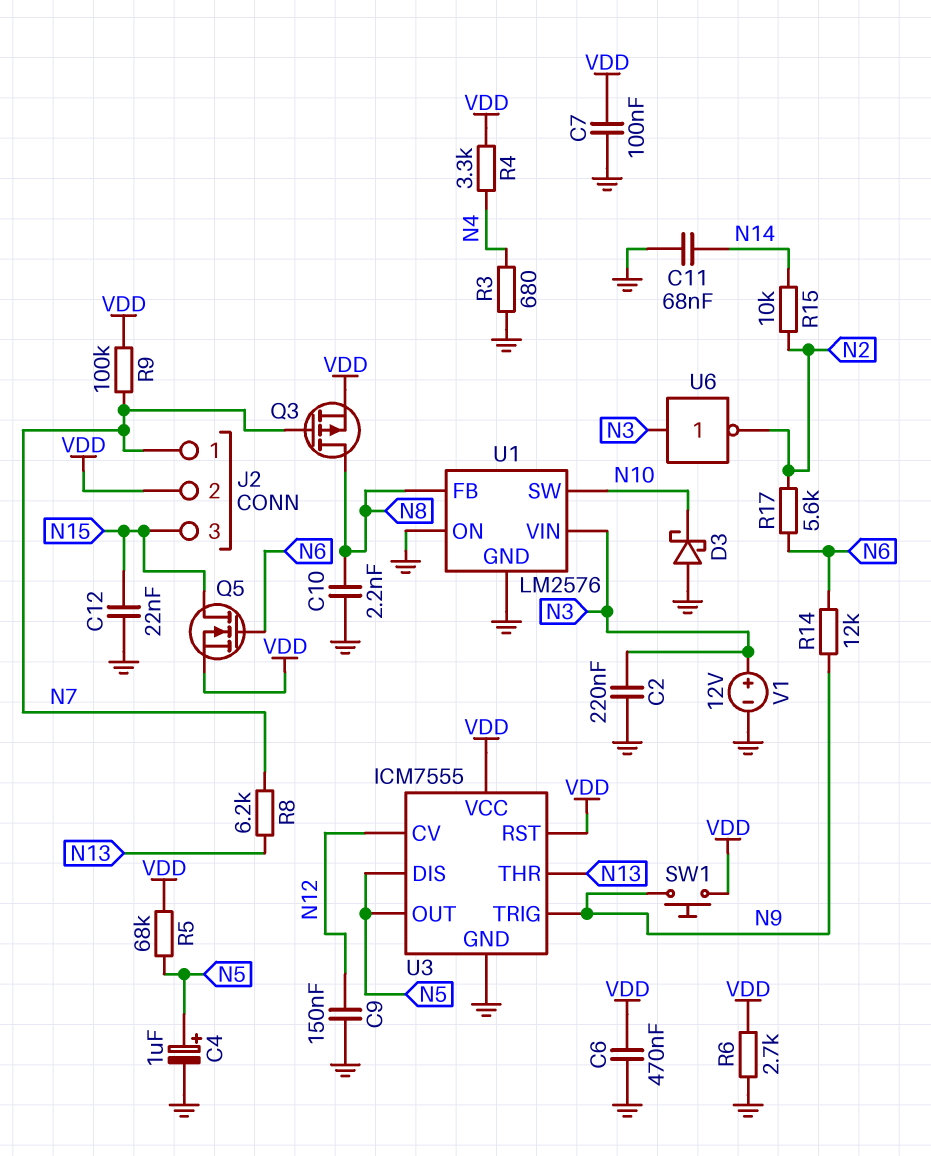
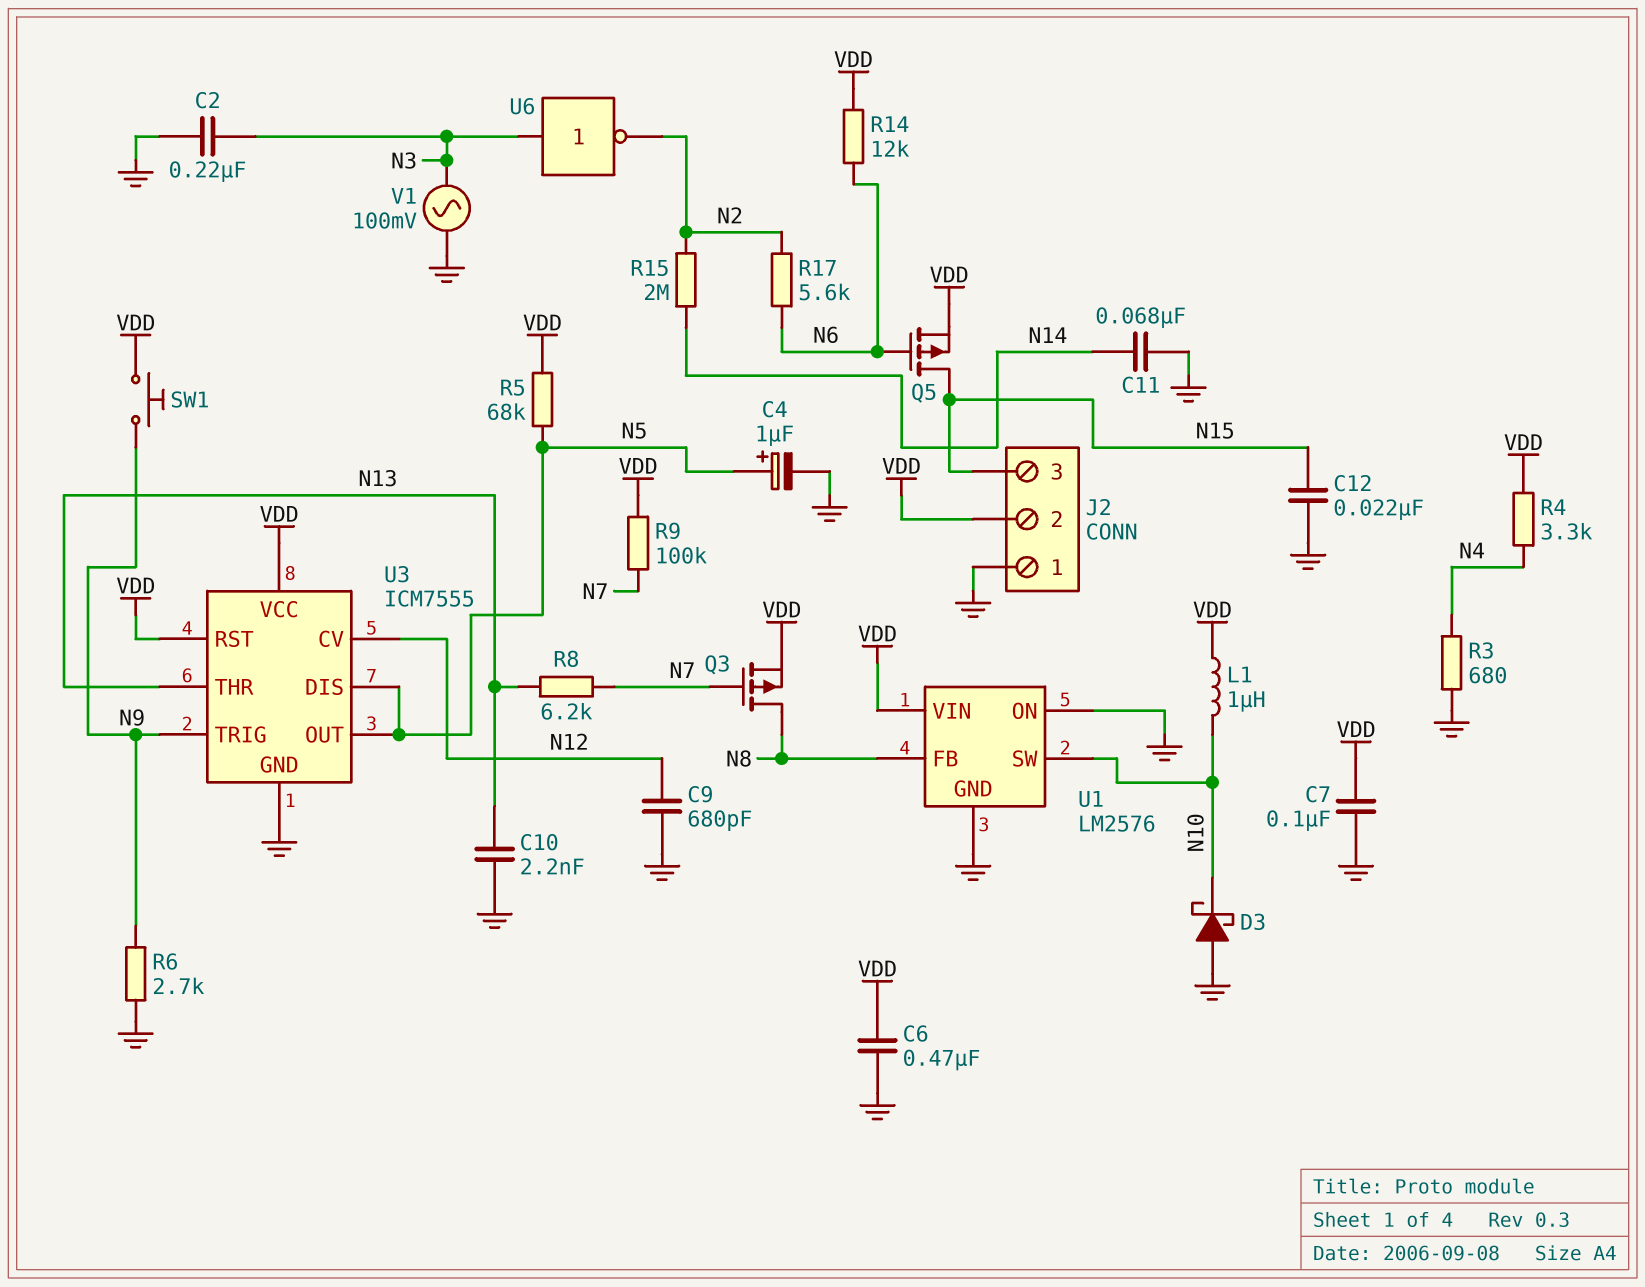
C9: 150nF (GND, N12) -> 680pF (GND, N12)
C10: 2.2nF (GND, N8) -> 2.2nF (GND, N13)
J2 pin 1: N7 -> GND
L1: none -> 1uH (N10, VDD)
Q5: NMOS (G N6, D N15, S VDD) -> PMOS (G N6, D N15, S VDD)
R6: 2.7k (GND, VDD) -> 2.7k (GND, N9)
R14: 12k (N6, N9) -> 12k (N6, VDD)
R15: 10k (N2, N14) -> 2M (N2, N14)
U1 pin VIN: N3 -> VDD
V1: 12V (plus N3, minus GND) -> AC 100mV (GND, N3)

